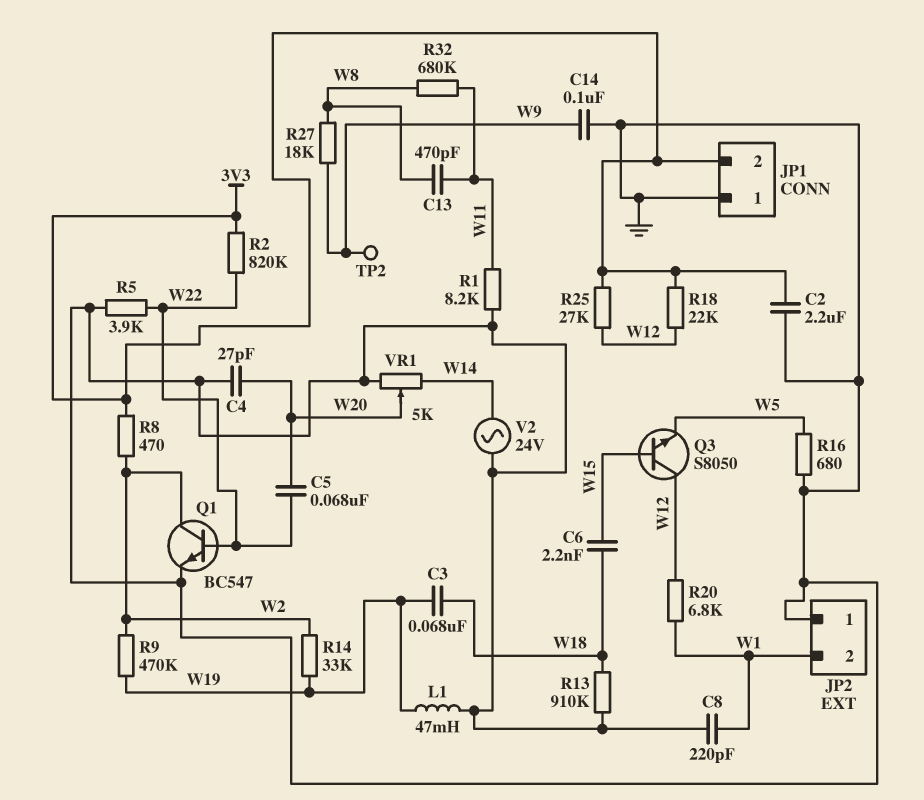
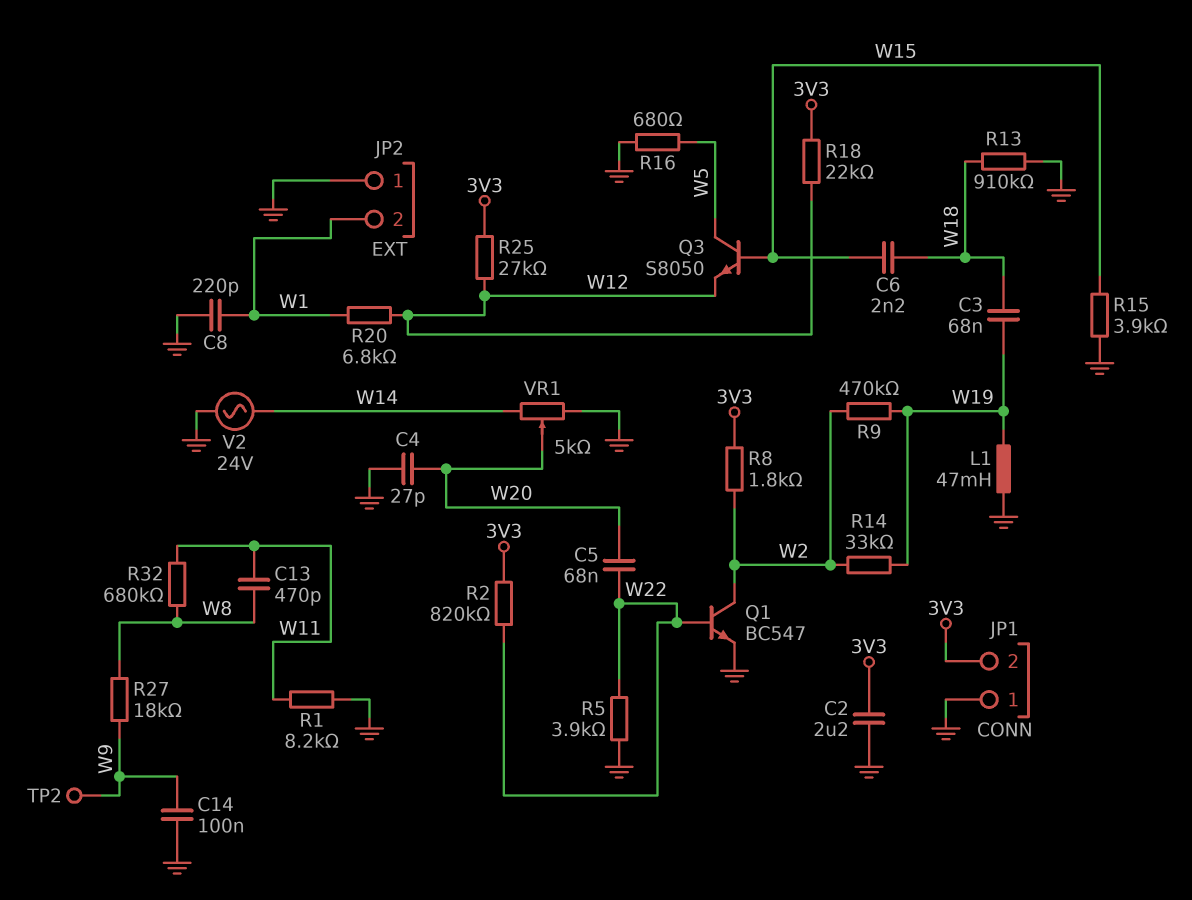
Q3: NPN S8050 (B W15, C W12, E W5) -> NPN S8050 (B W15, C W5, E W12)
R8: 470 (3V3, W2) -> 1.8k (3V3, W2)
R15: none -> 3.9k (GND, W15)

